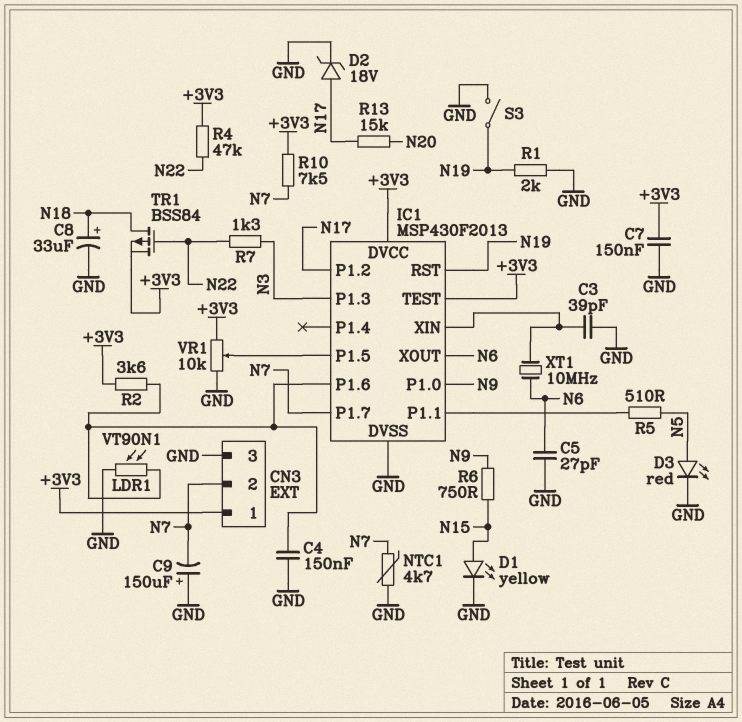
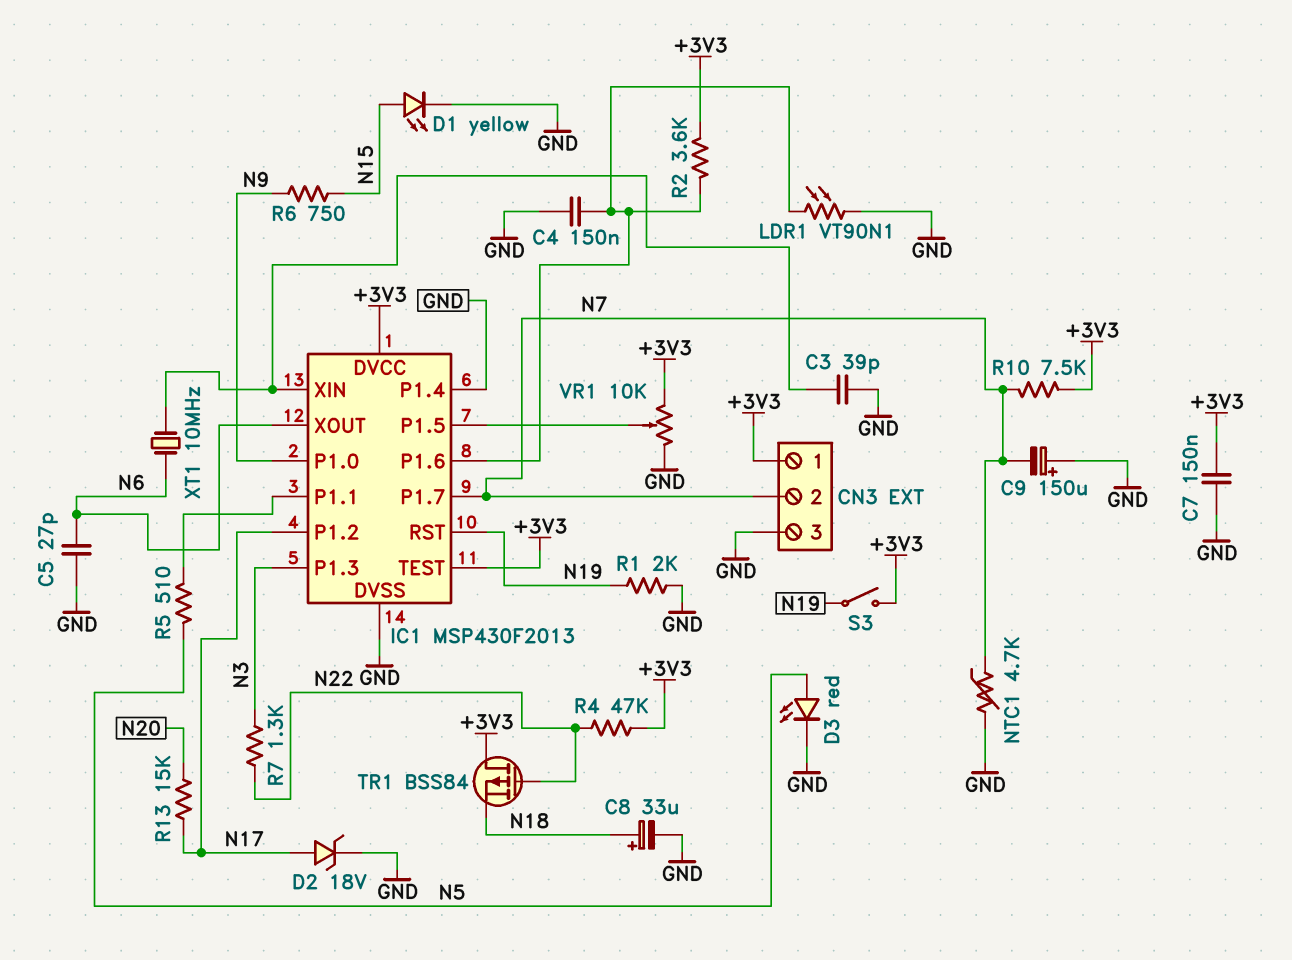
IC1 pin P1.4: none -> GND
S3: switch (GND, N19) -> switch (+3V3, N19)
TR1: PMOS BSS84 (G N22, D N18, S +3V3) -> PMOS BSS84 (G N22, D +3V3, S N18)

